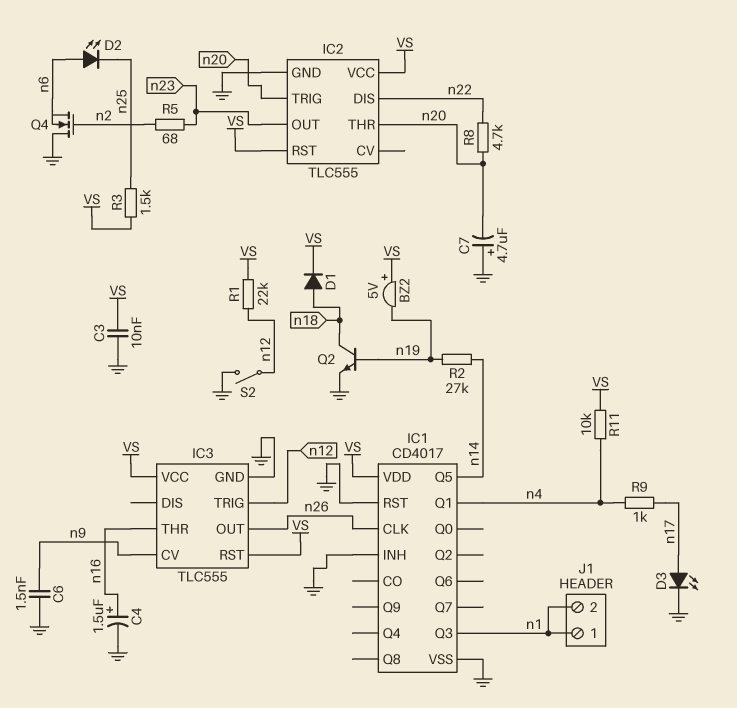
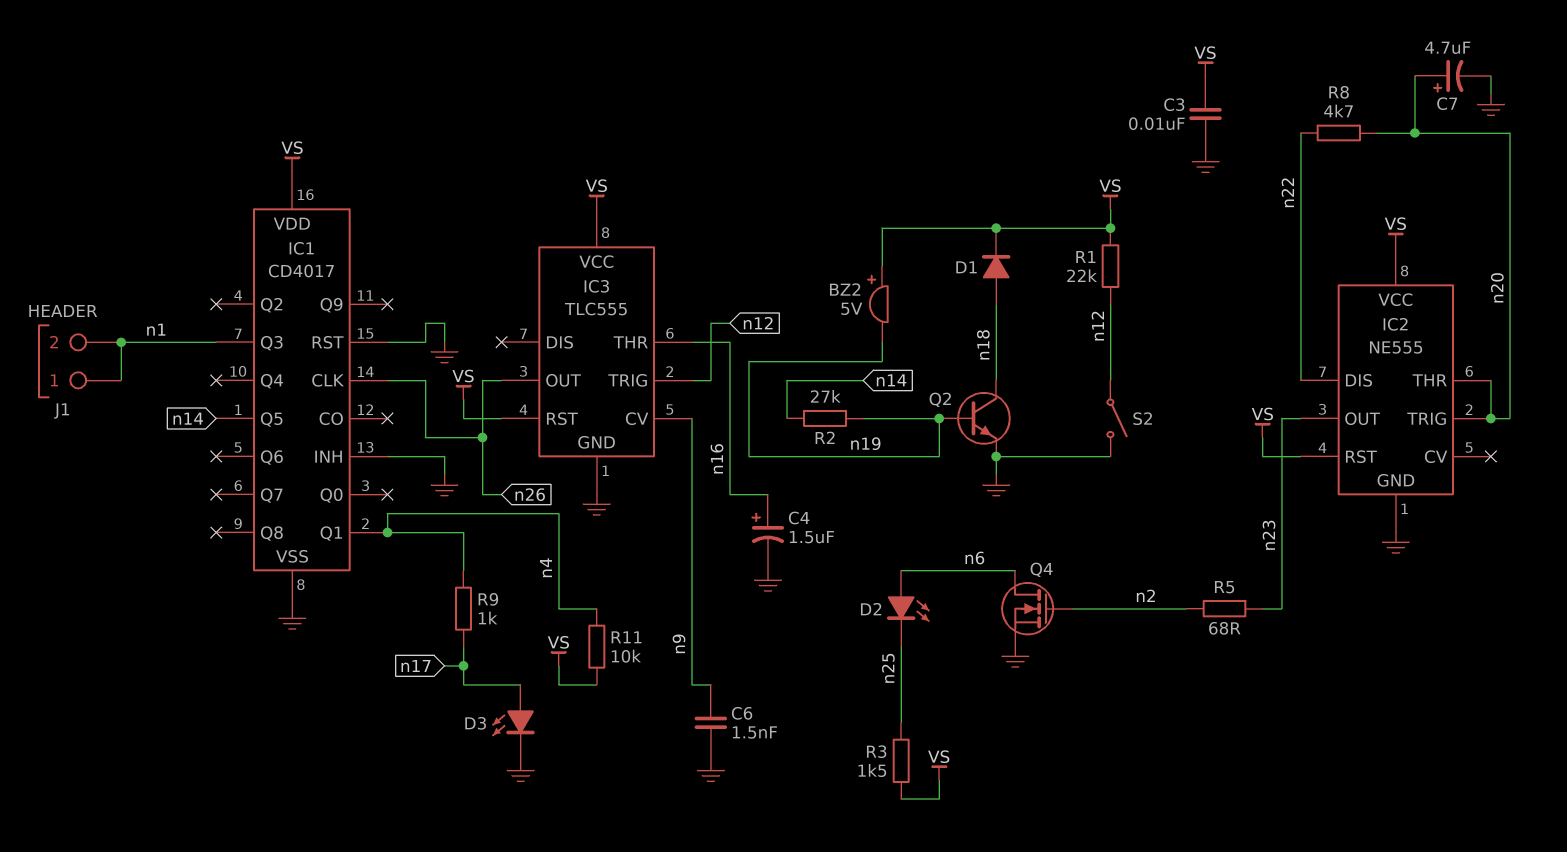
C7: 4.7uF (plus GND, minus n20) -> 4.7uF (plus n20, minus GND)
IC2: TLC555 -> NE555
Q4: NMOS (G n2, D GND, S n6) -> NMOS (G n2, D n6, S GND)

